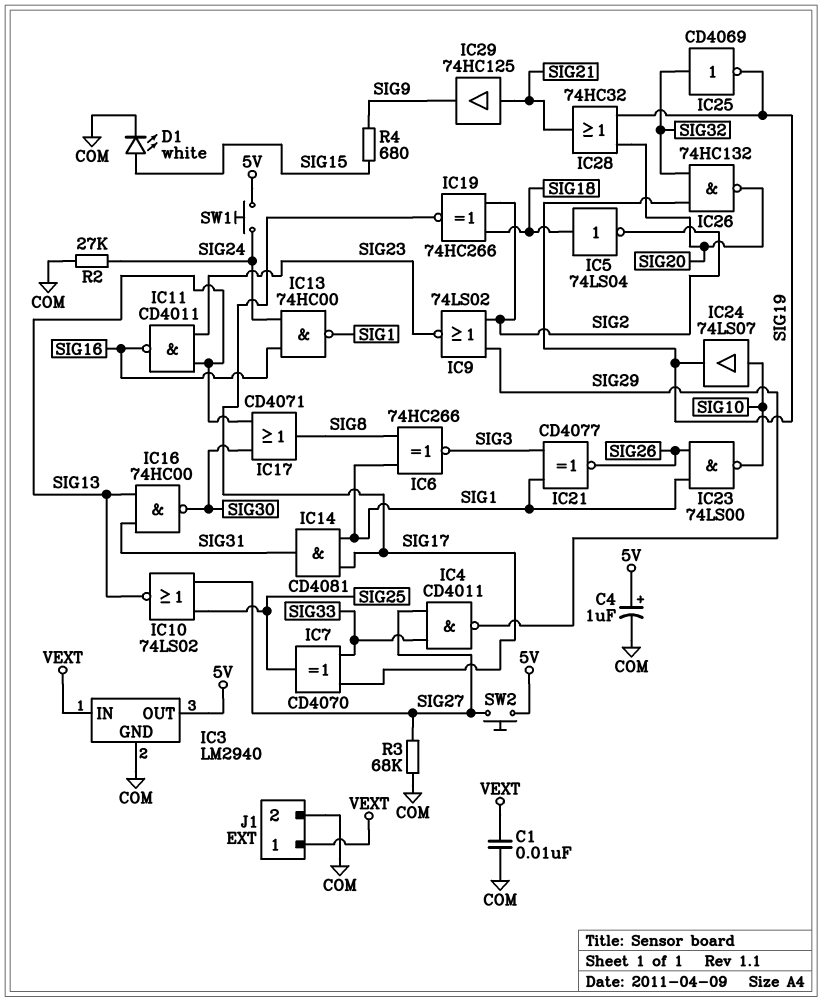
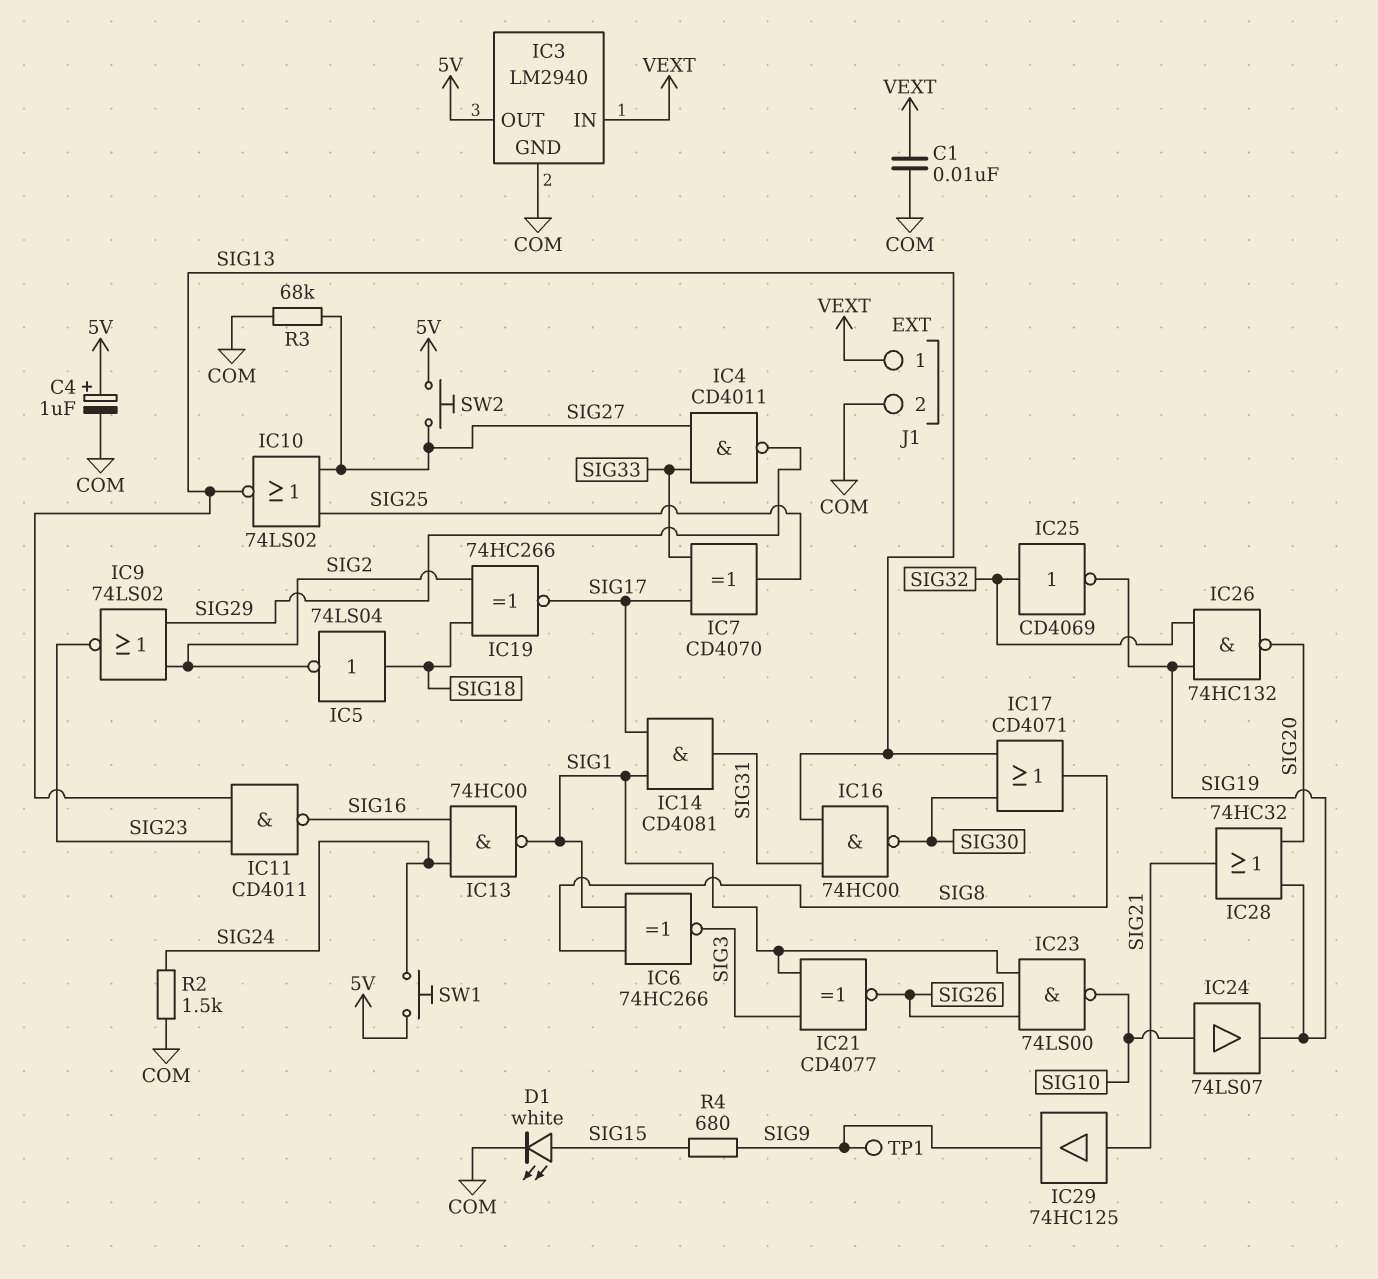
R2: 27k (COM, SIG24) -> 1.5k (COM, SIG24)
TP1: none -> test point (SIG9)

